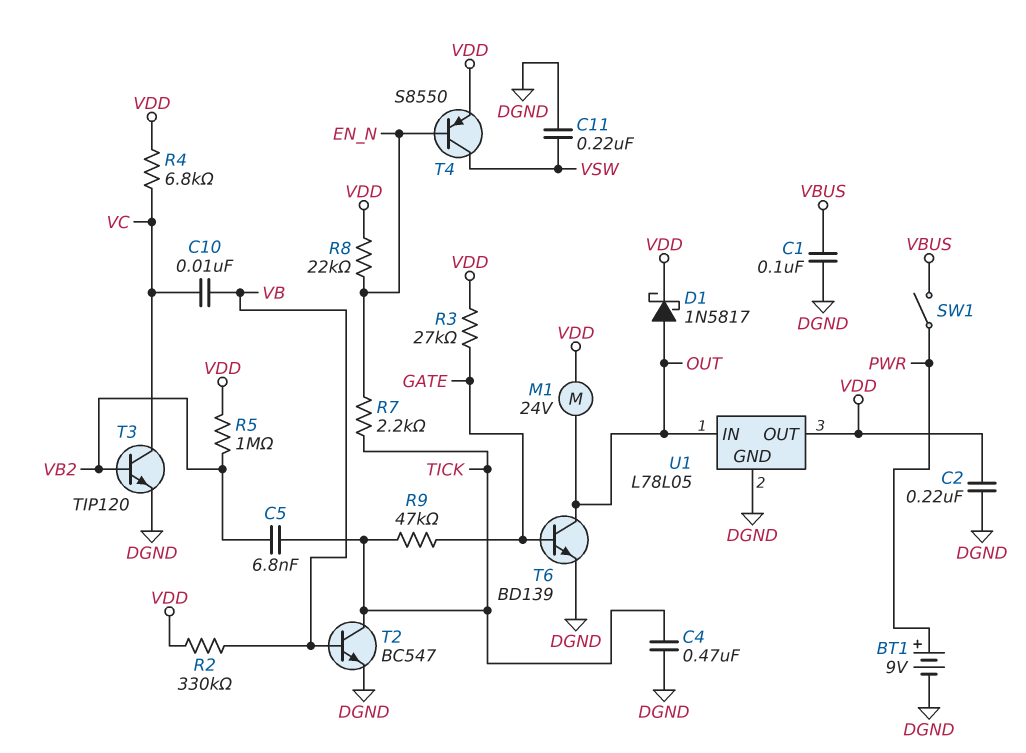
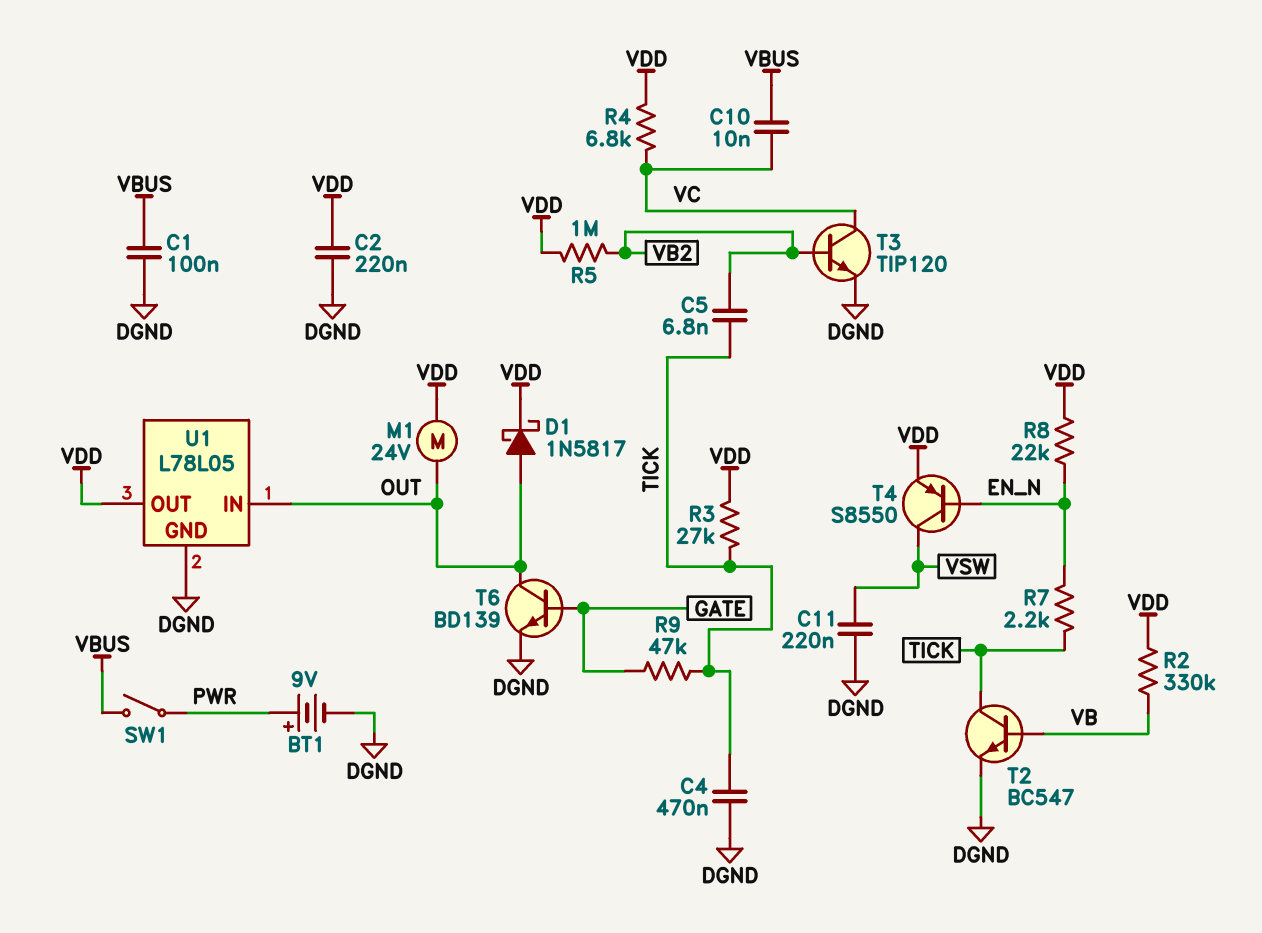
C10: 10nF (VB, VC) -> 10nF (VBUS, VC)
R3: 27k (GATE, VDD) -> 27k (TICK, VDD)

